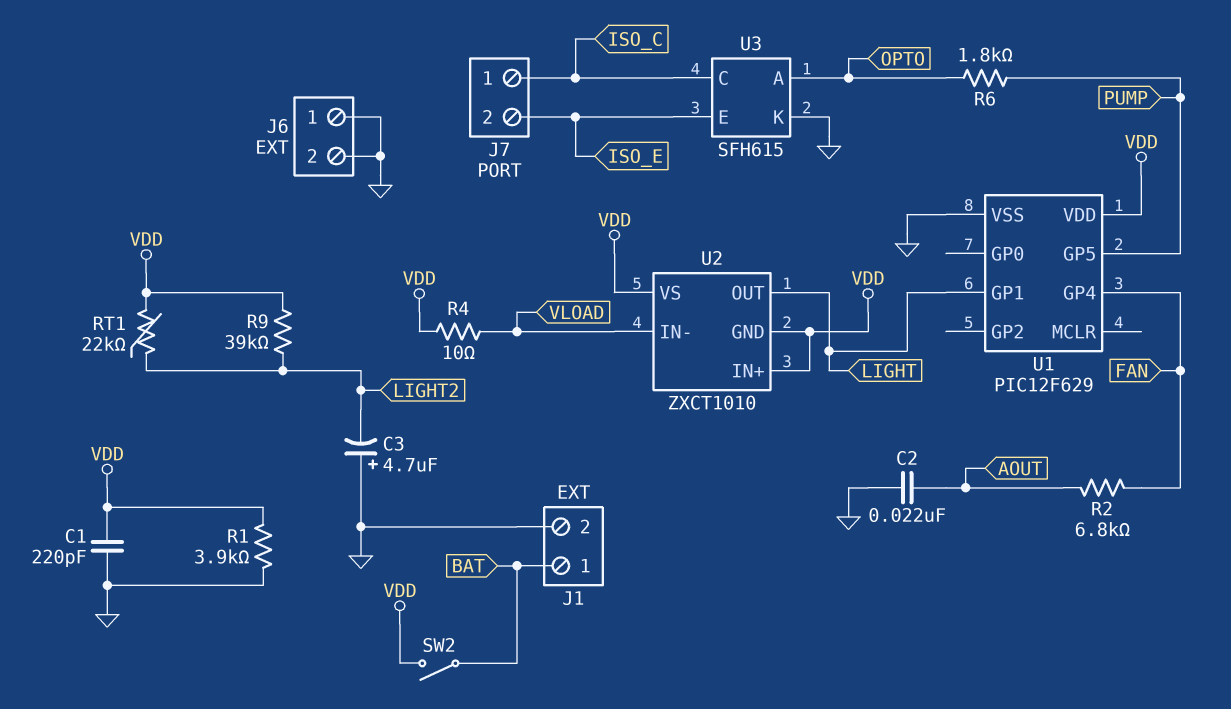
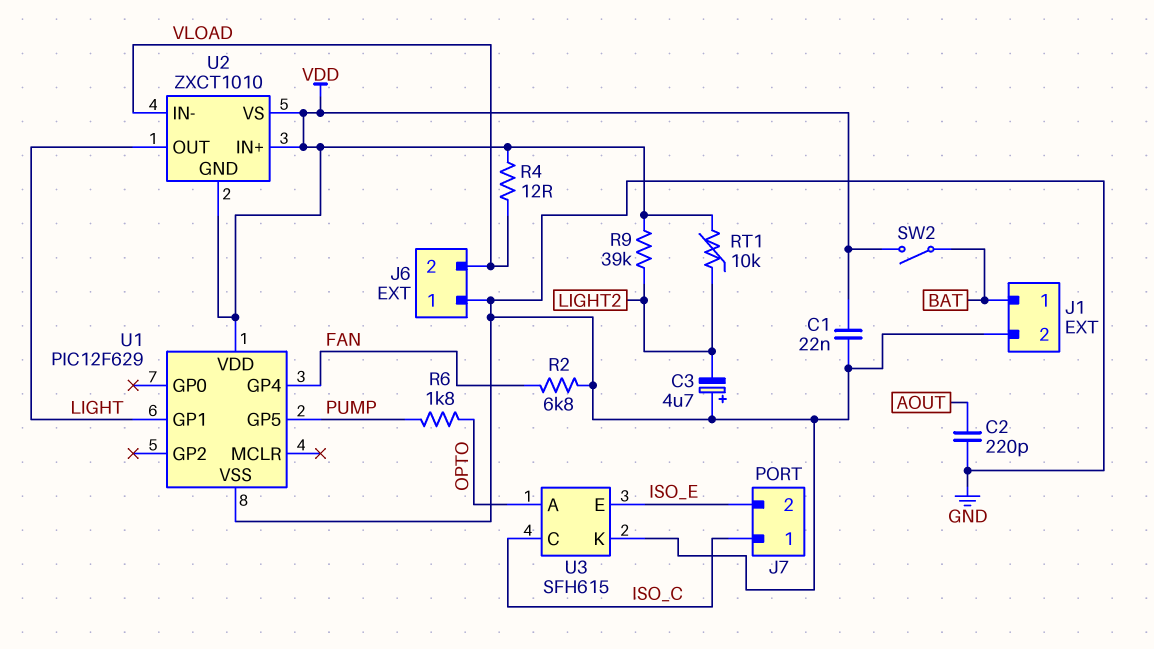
C1: 220pF (GND, VDD) -> 22nF (GND, VDD)
C2: 22nF (AOUT, GND) -> 220pF (AOUT, GND)
J6 pin 2: GND -> VLOAD
R1: 3.9k (GND, VDD) -> none
R2: 6.8k (AOUT, FAN) -> 6.8k (FAN, GND)
R4: 10 (VDD, VLOAD) -> 12 (VDD, VLOAD)
RT1: 22k (LIGHT2, VDD) -> 10k (LIGHT2, VDD)

